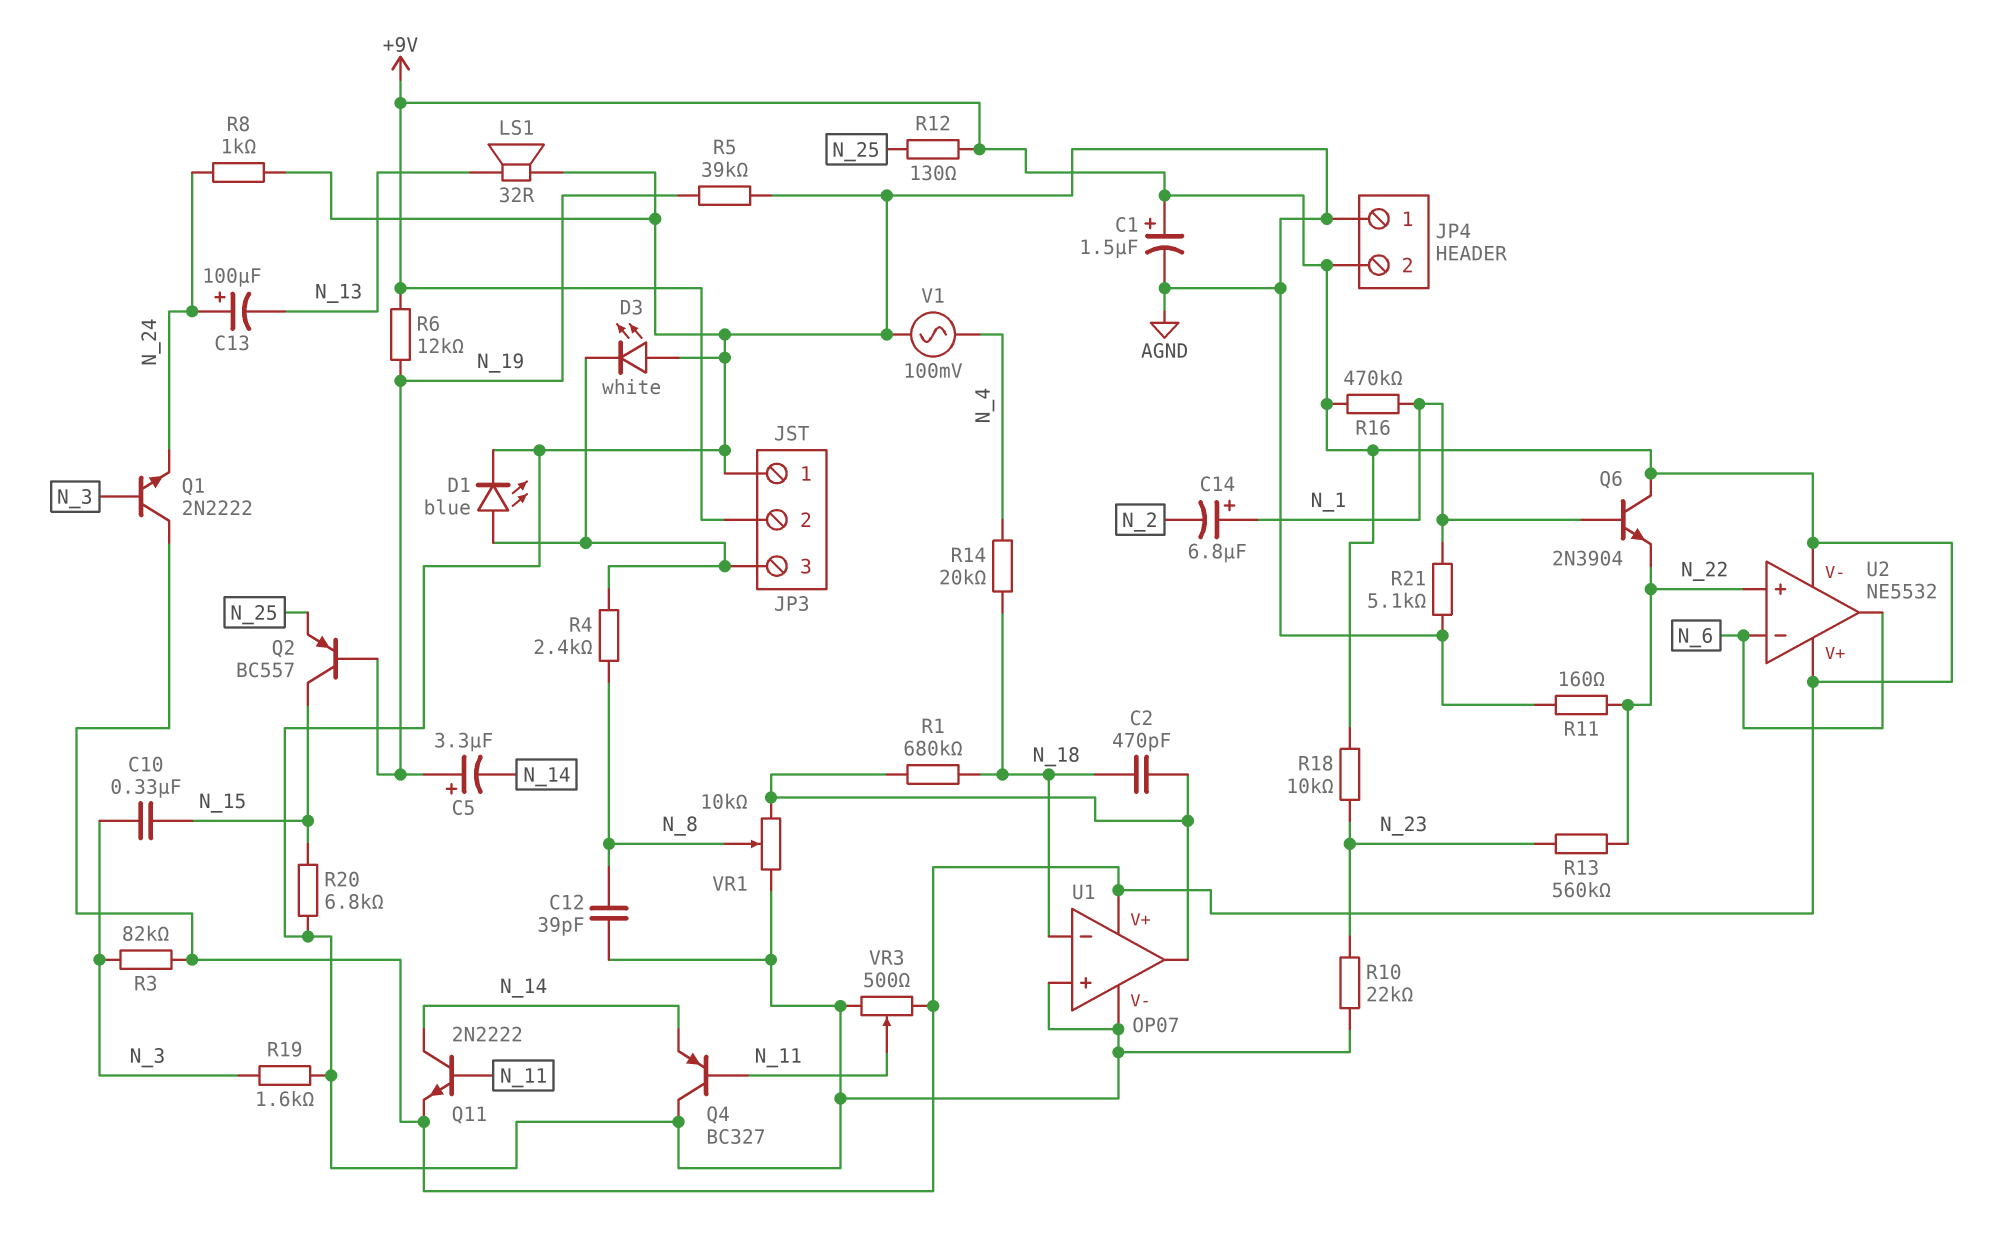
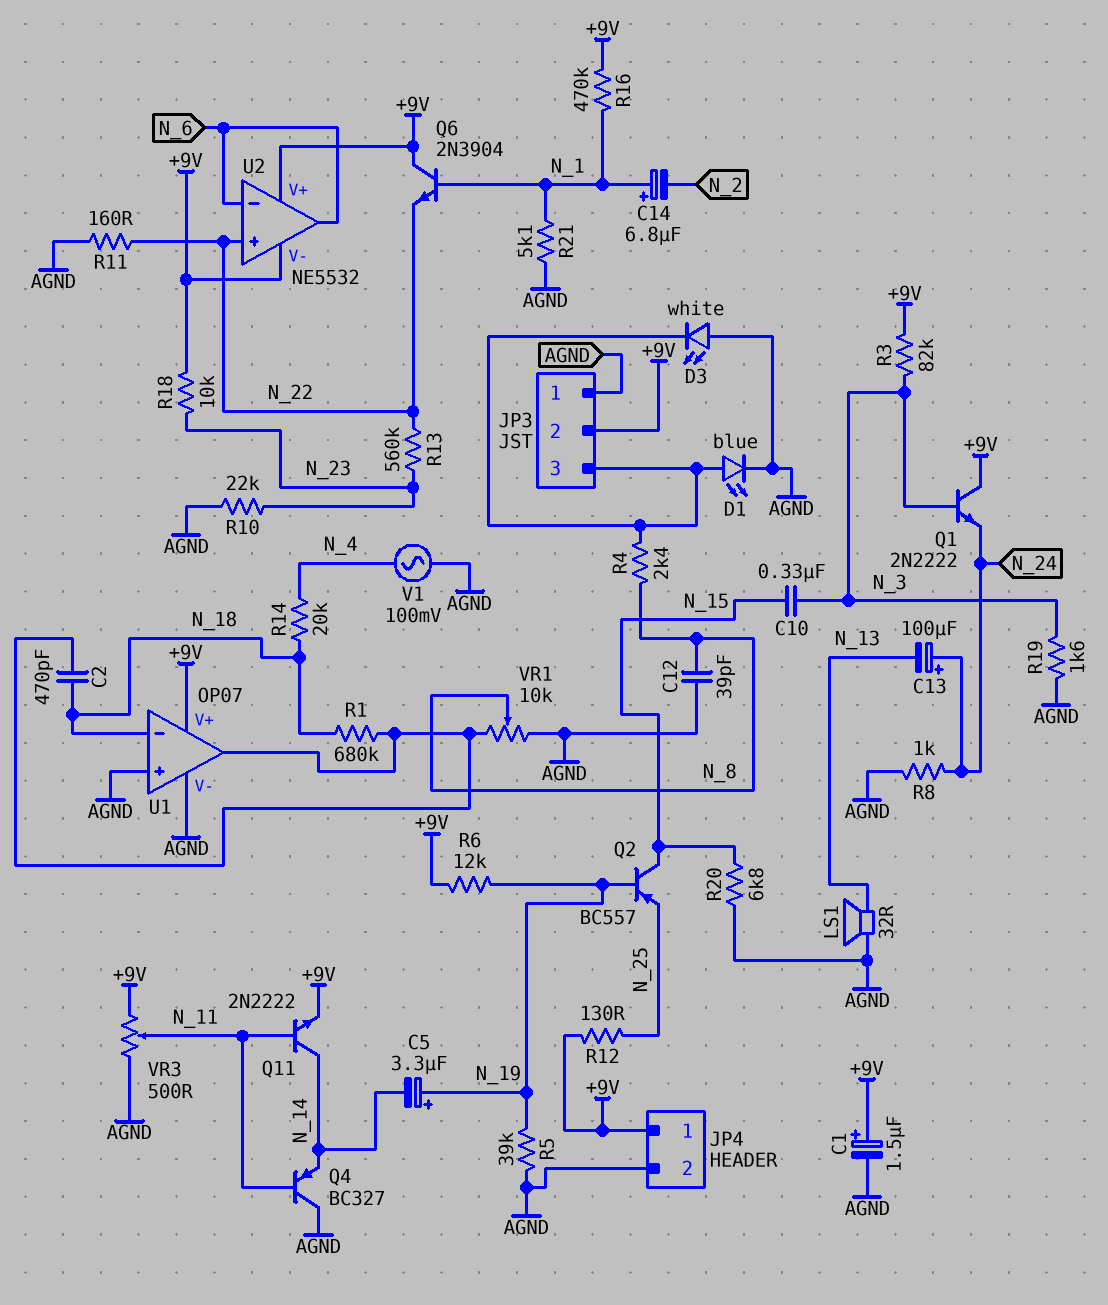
JP4 pin 1: AGND -> +9V
JP4 pin 2: +9V -> AGND

